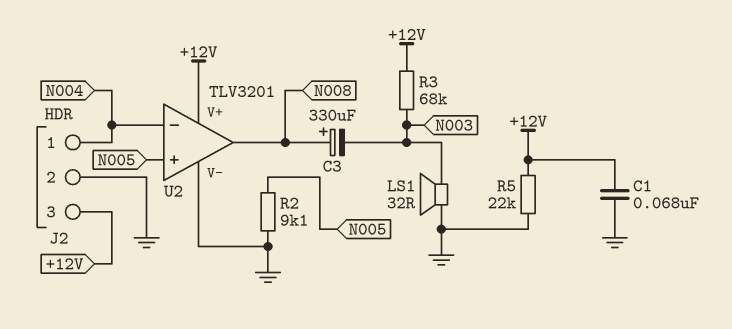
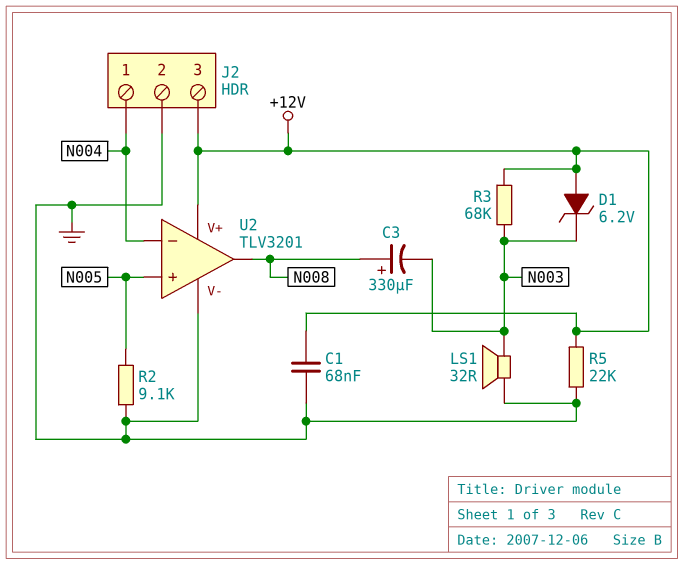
D1: none -> zener 6.2V (A +12V, K N003)

